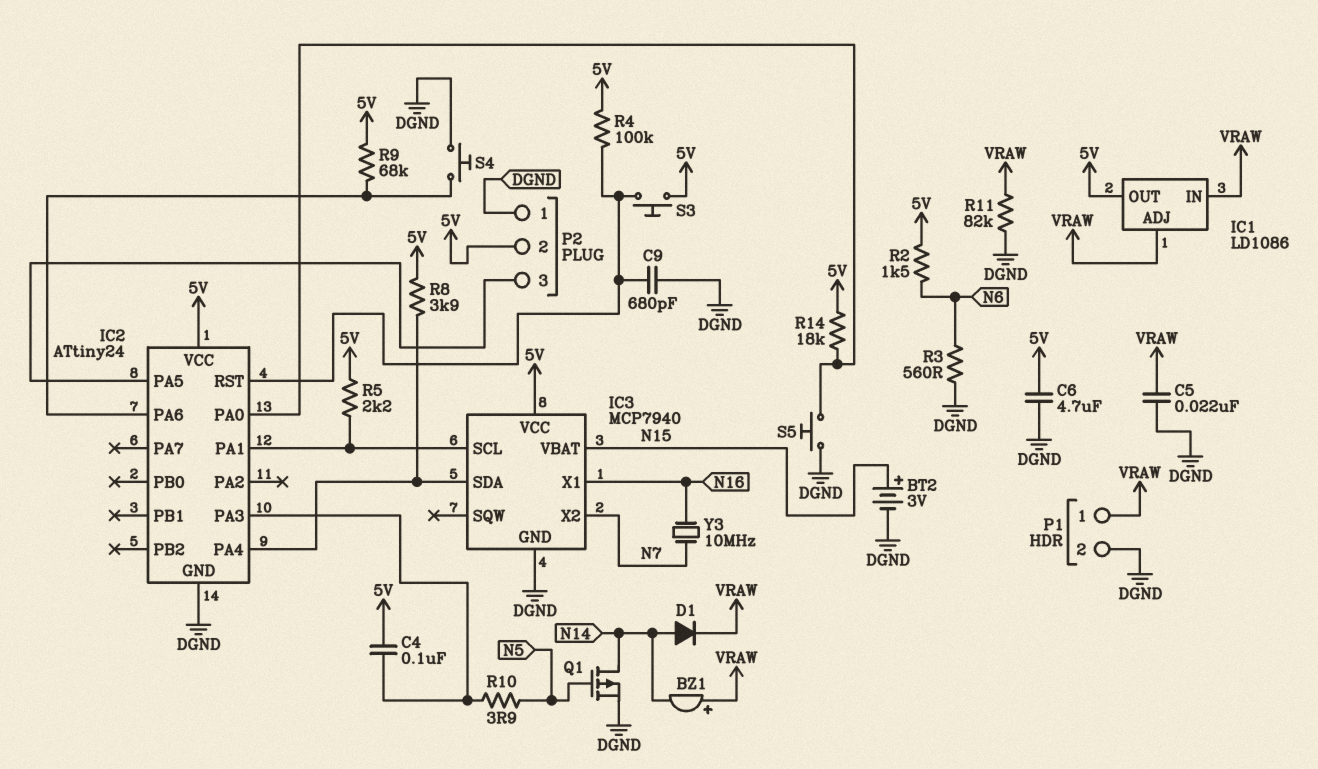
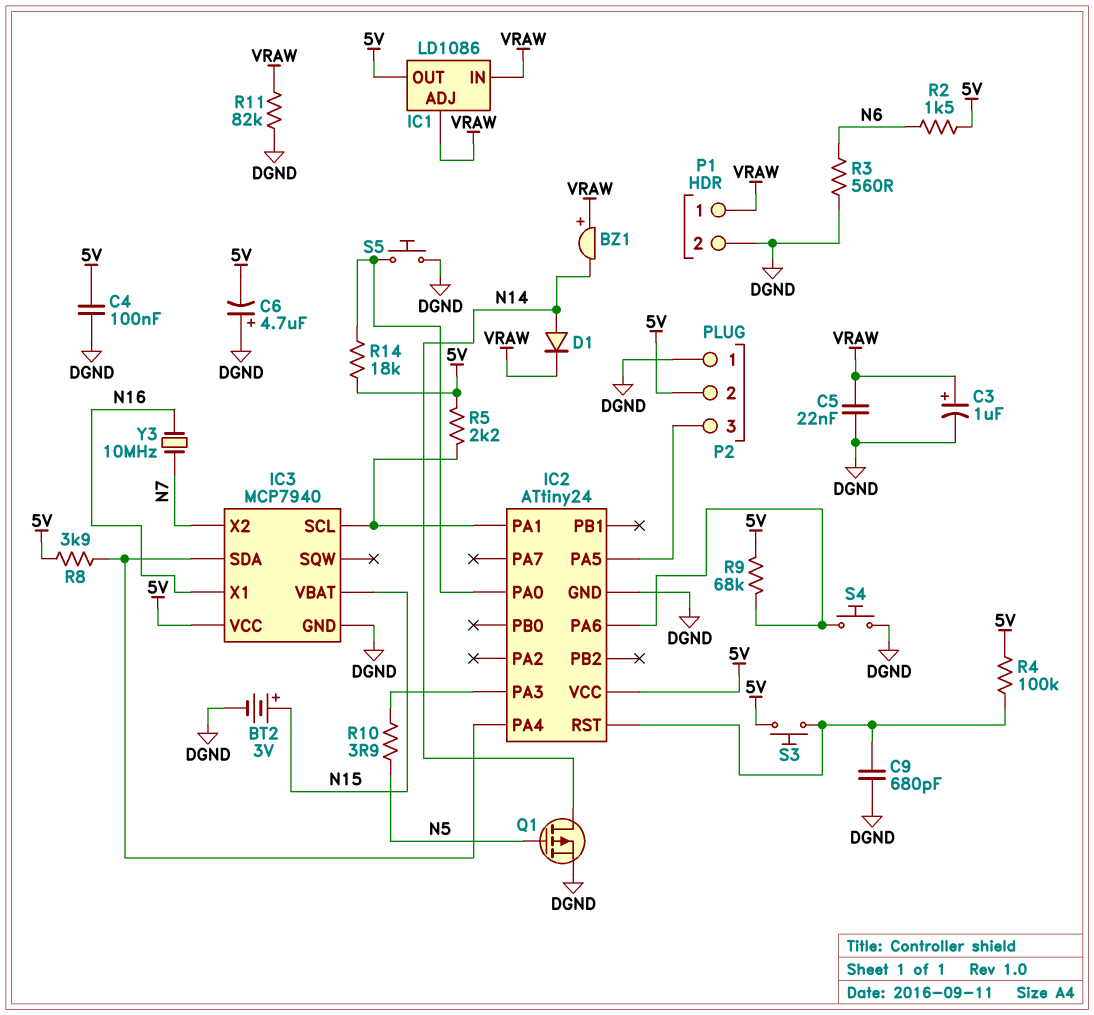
C3: none -> 1uF (plus VRAW, minus DGND)
C4: 100nF (5V, IC2/PA3) -> 100nF (5V, DGND)
C6: 4.7uF (5V, DGND) -> 4.7uF (plus DGND, minus 5V)

